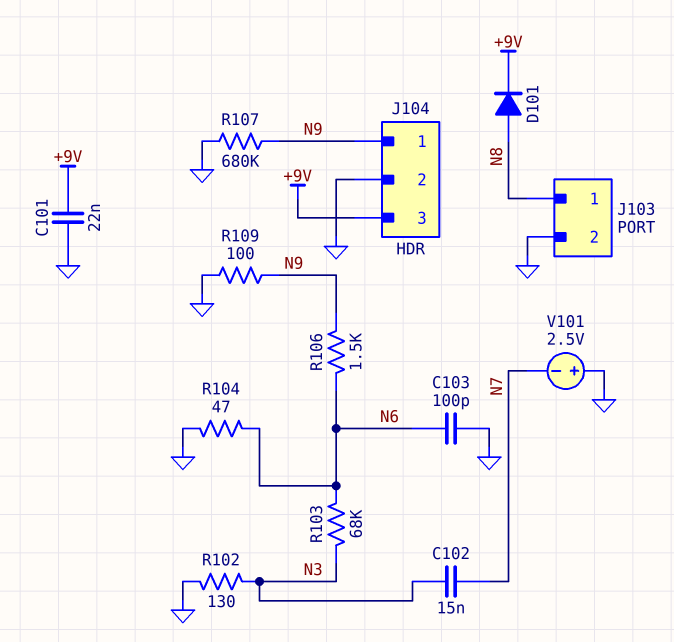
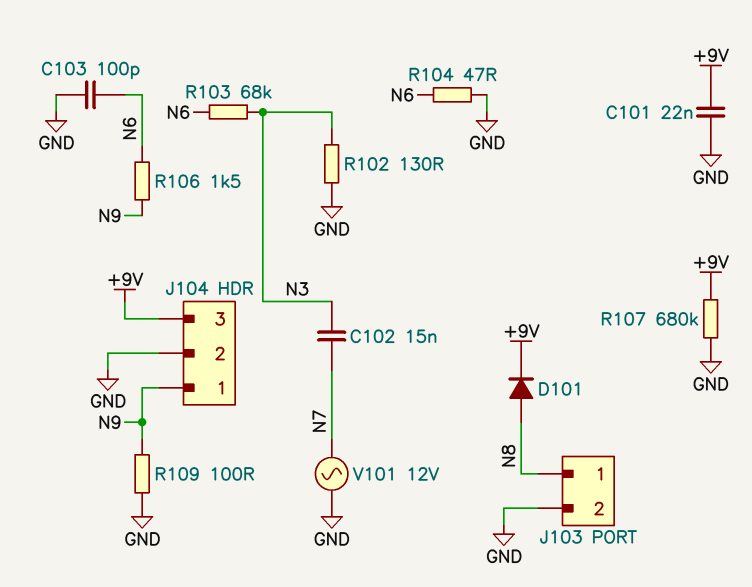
R107: 680k (GND, N9) -> 680k (+9V, GND)
V101: 2.5V (plus GND, minus N7) -> AC 12V (GND, N7)

